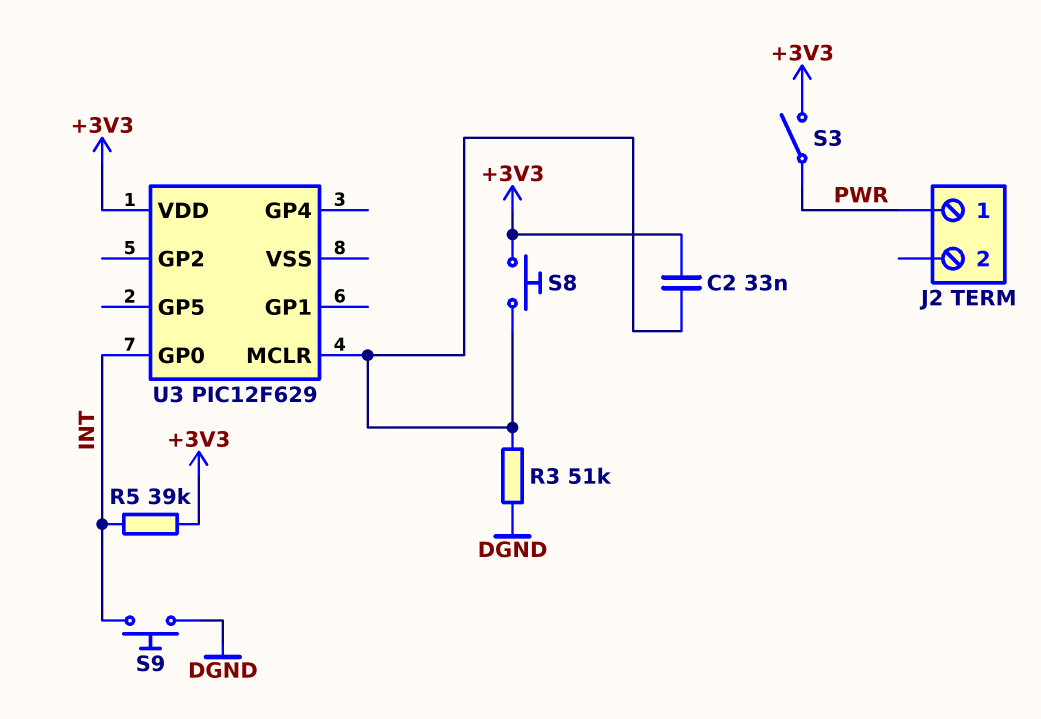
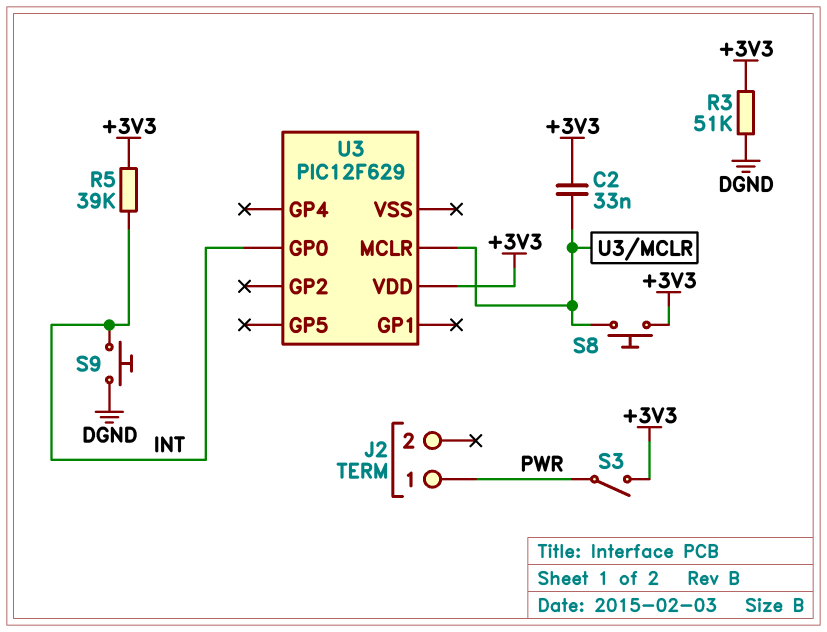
R3: 51k (DGND, U3/MCLR) -> 51k (+3V3, DGND)

